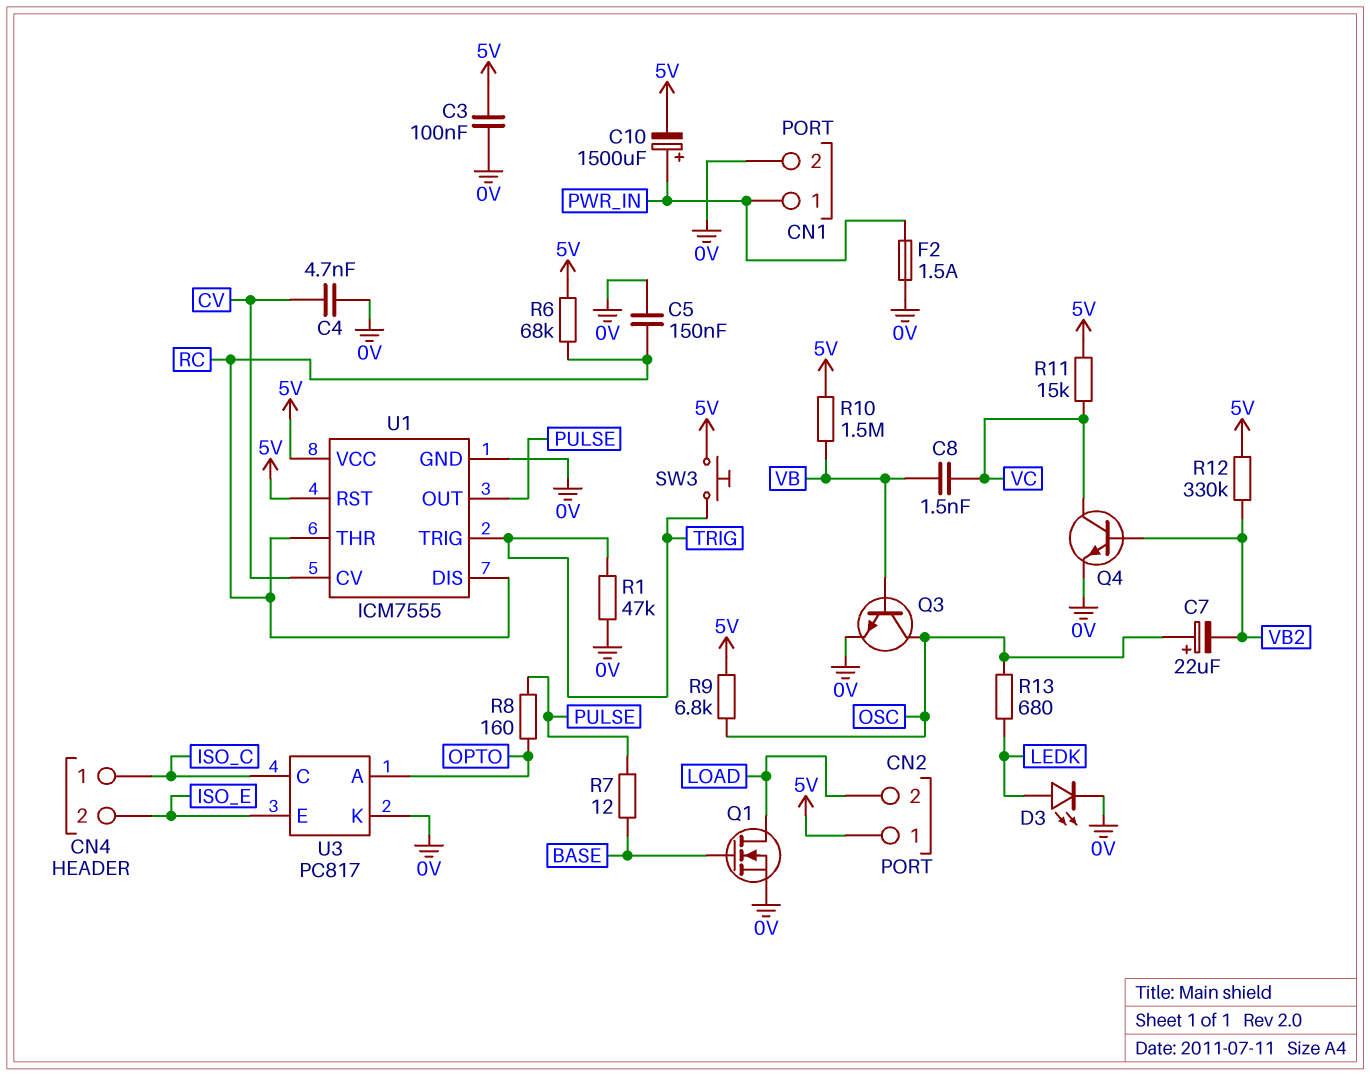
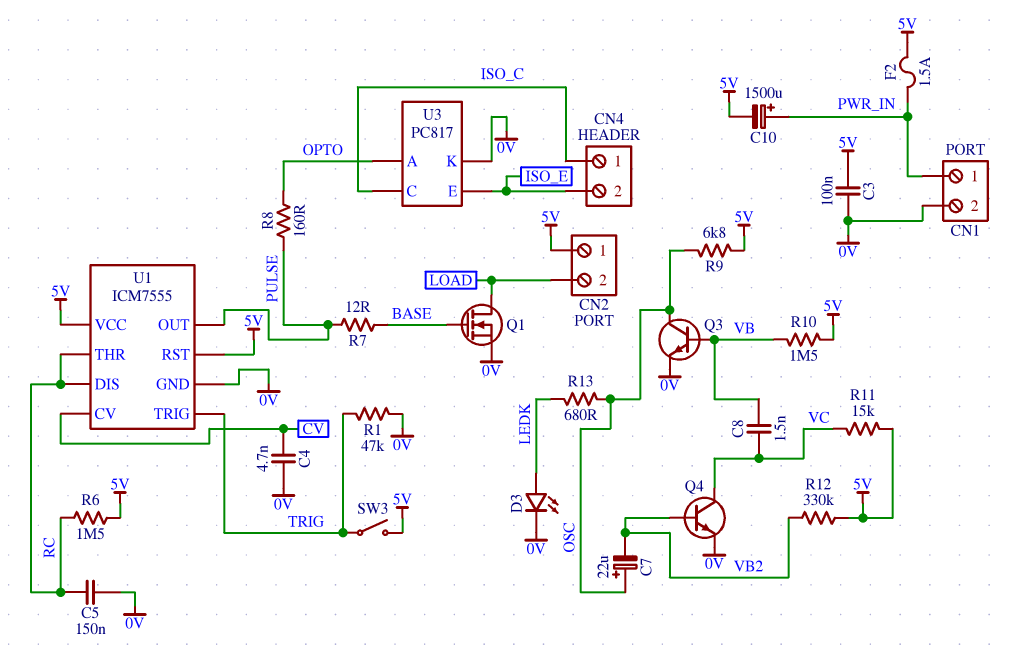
F2: 1.5A (0V, PWR_IN) -> 1.5A (5V, PWR_IN)
R6: 68k (5V, RC) -> 1.5M (5V, RC)
SW3: button (5V, TRIG) -> switch (5V, TRIG)

